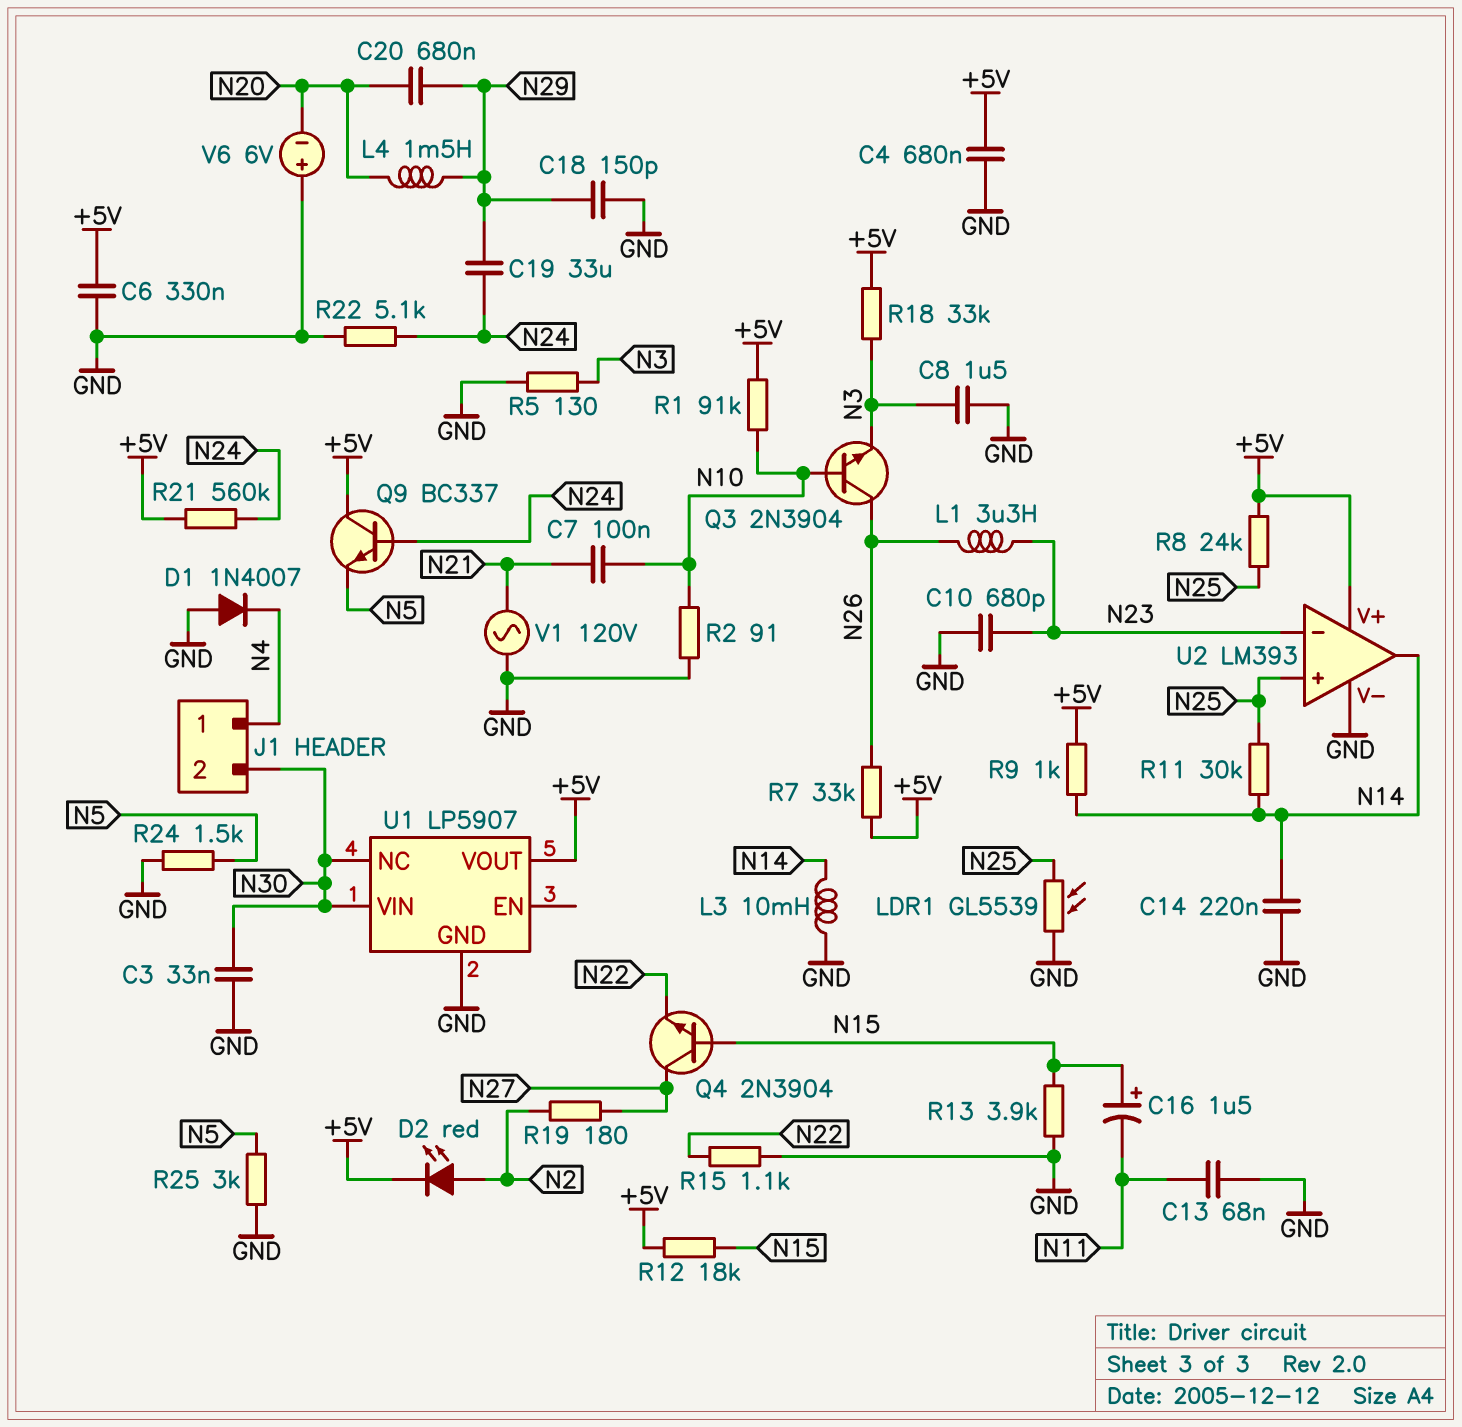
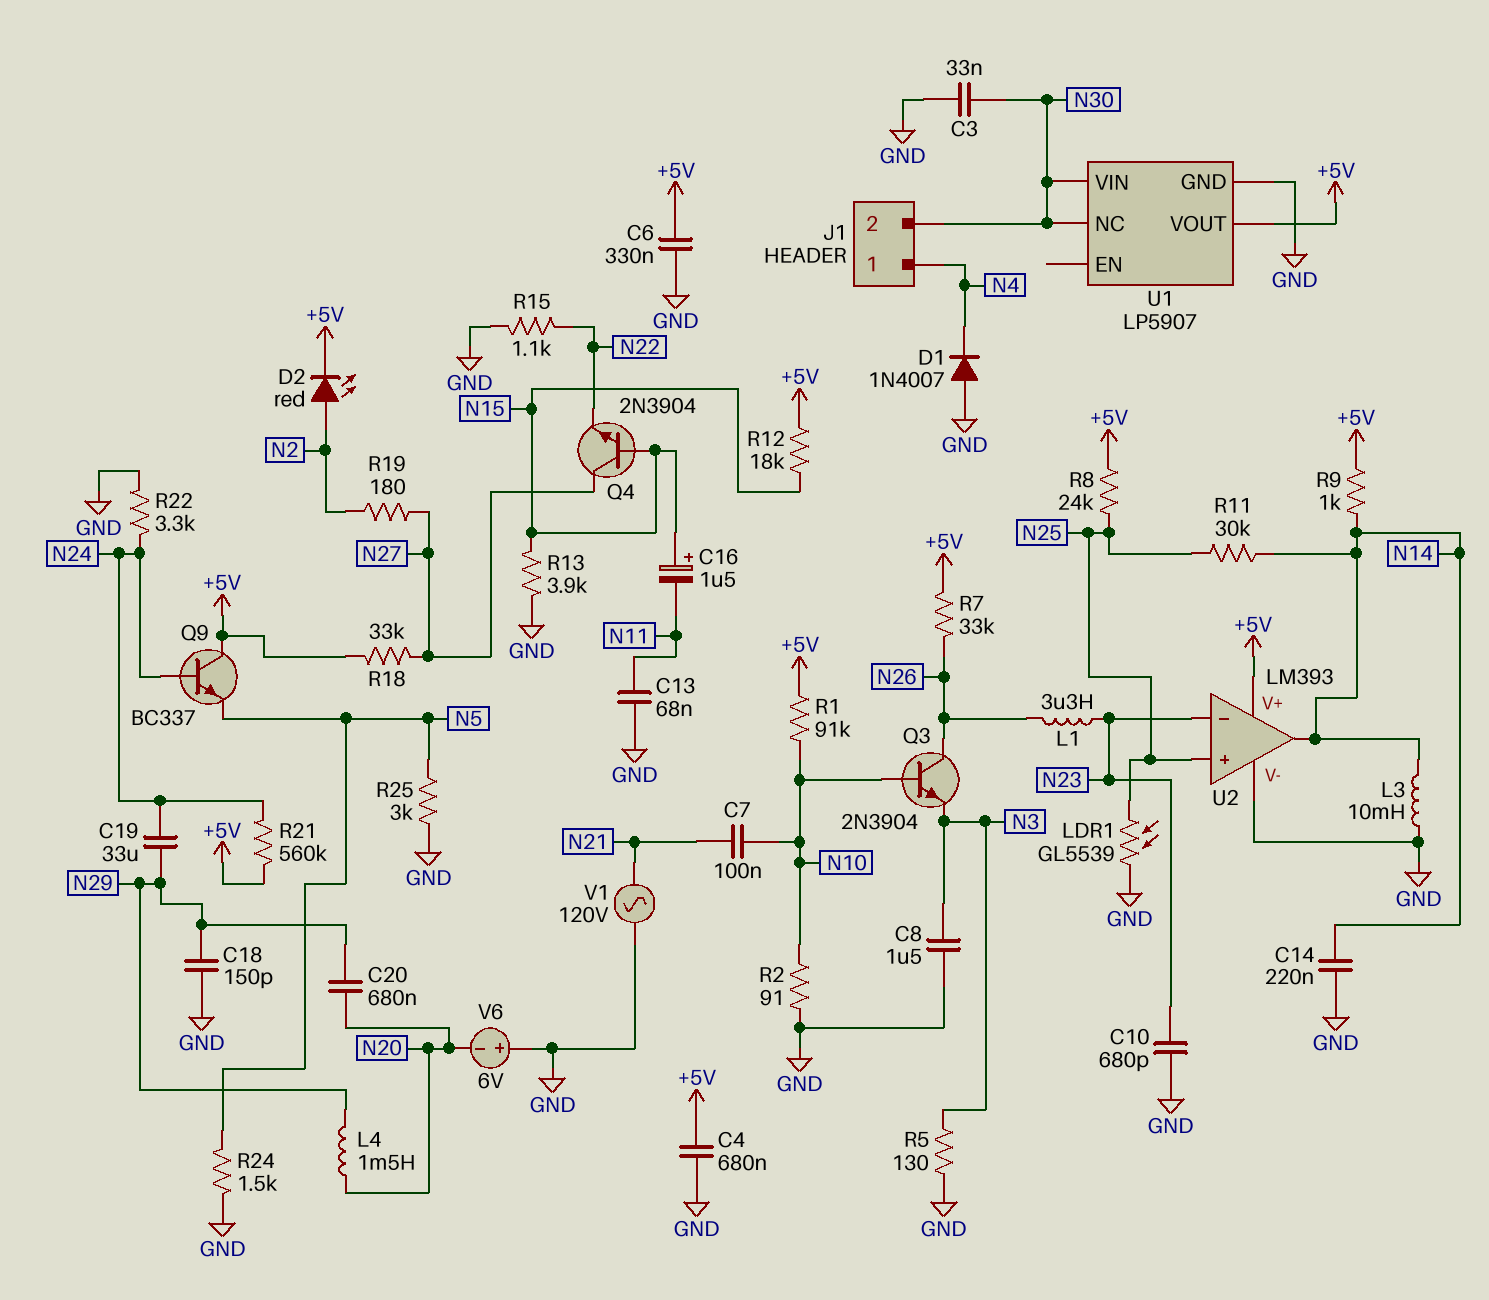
R18: 33k (+5V, N3) -> 33k (+5V, N27)
R22: 5.1k (GND, N24) -> 3.3k (GND, N24)

